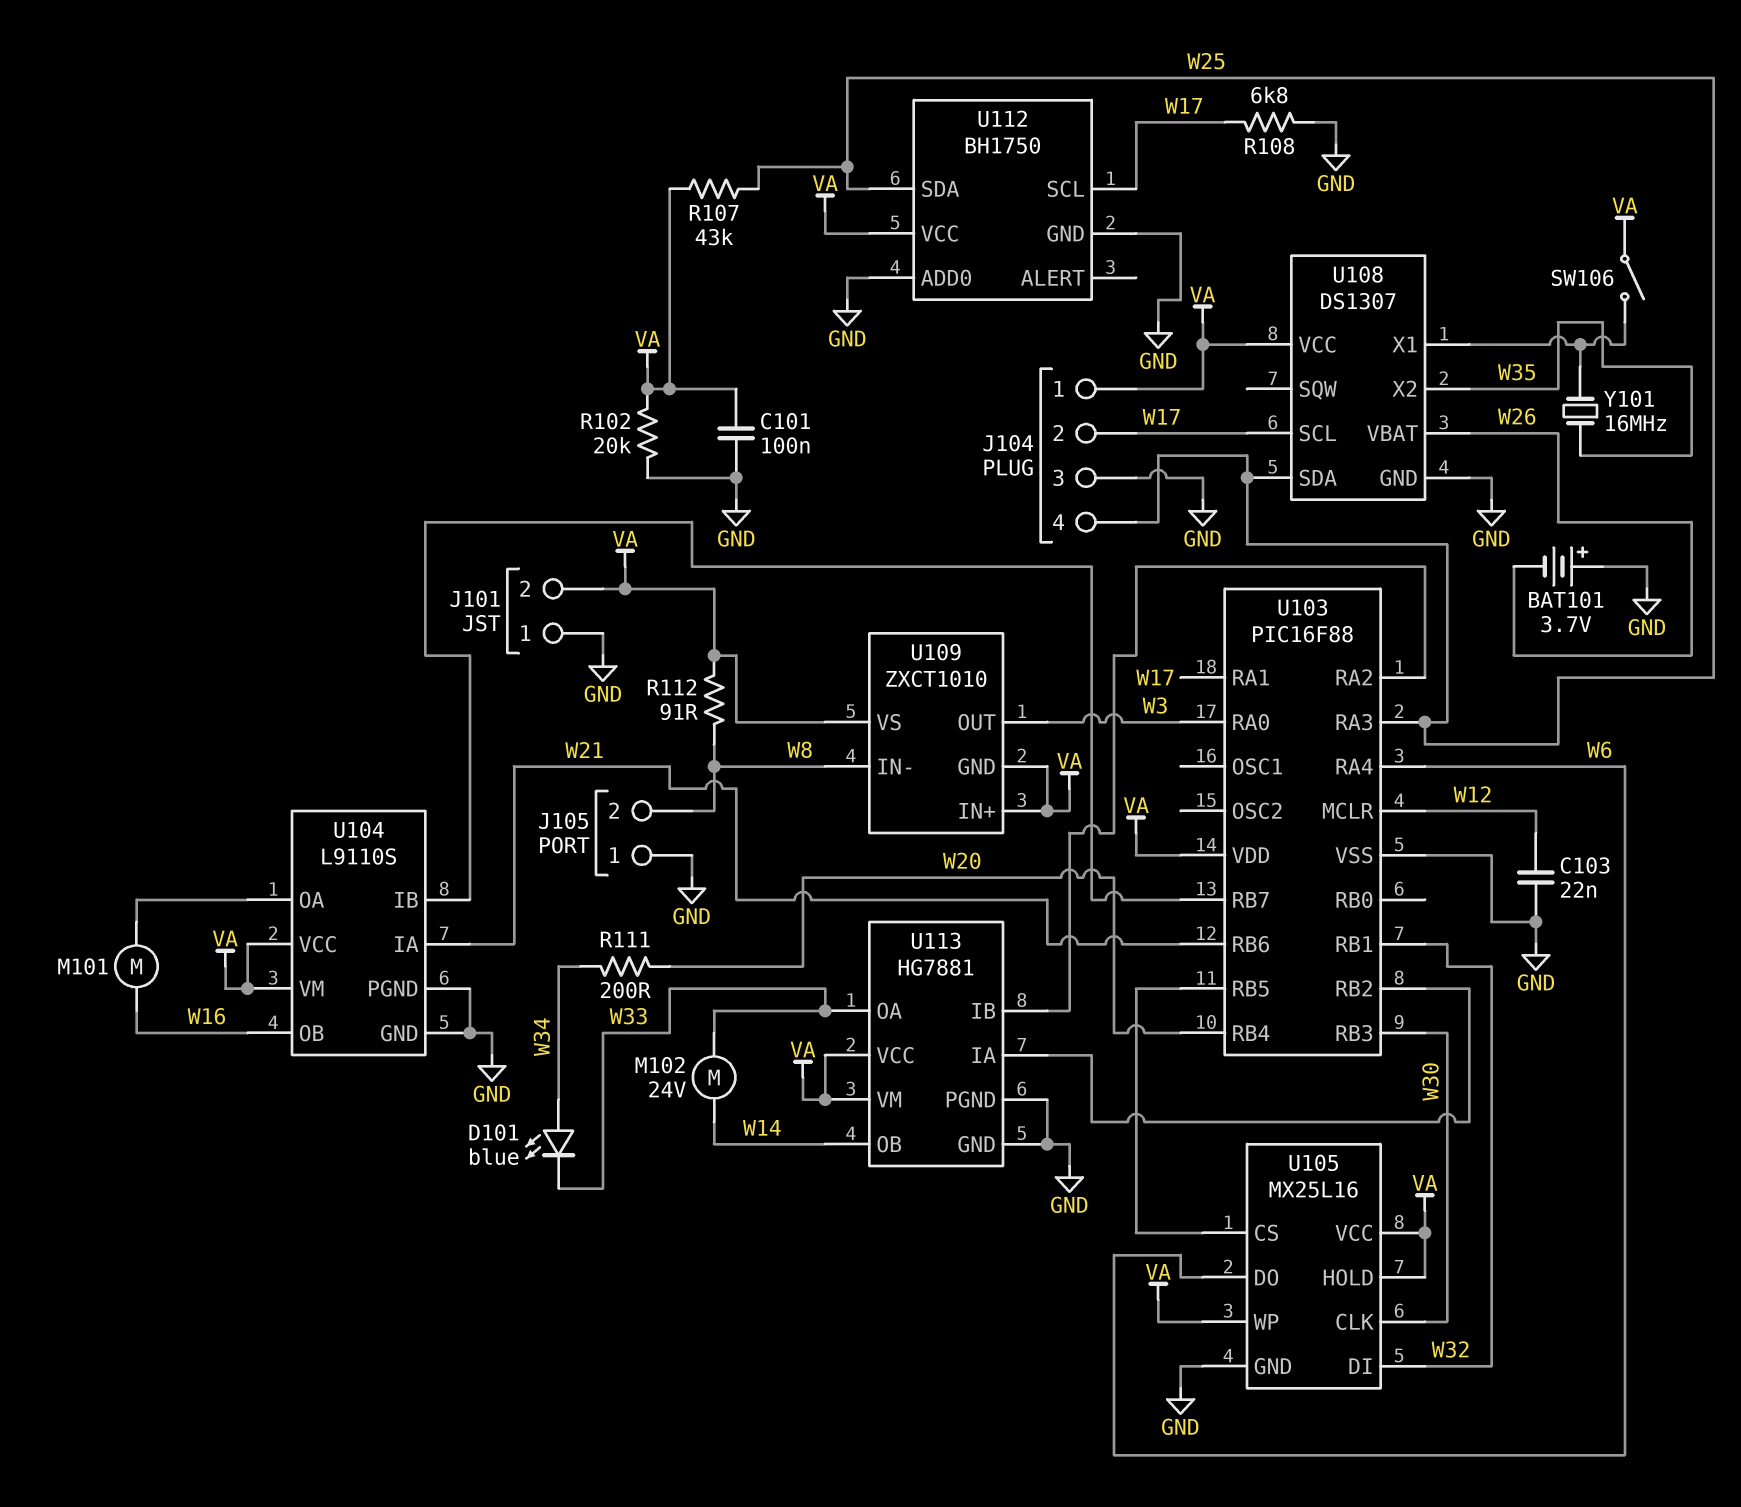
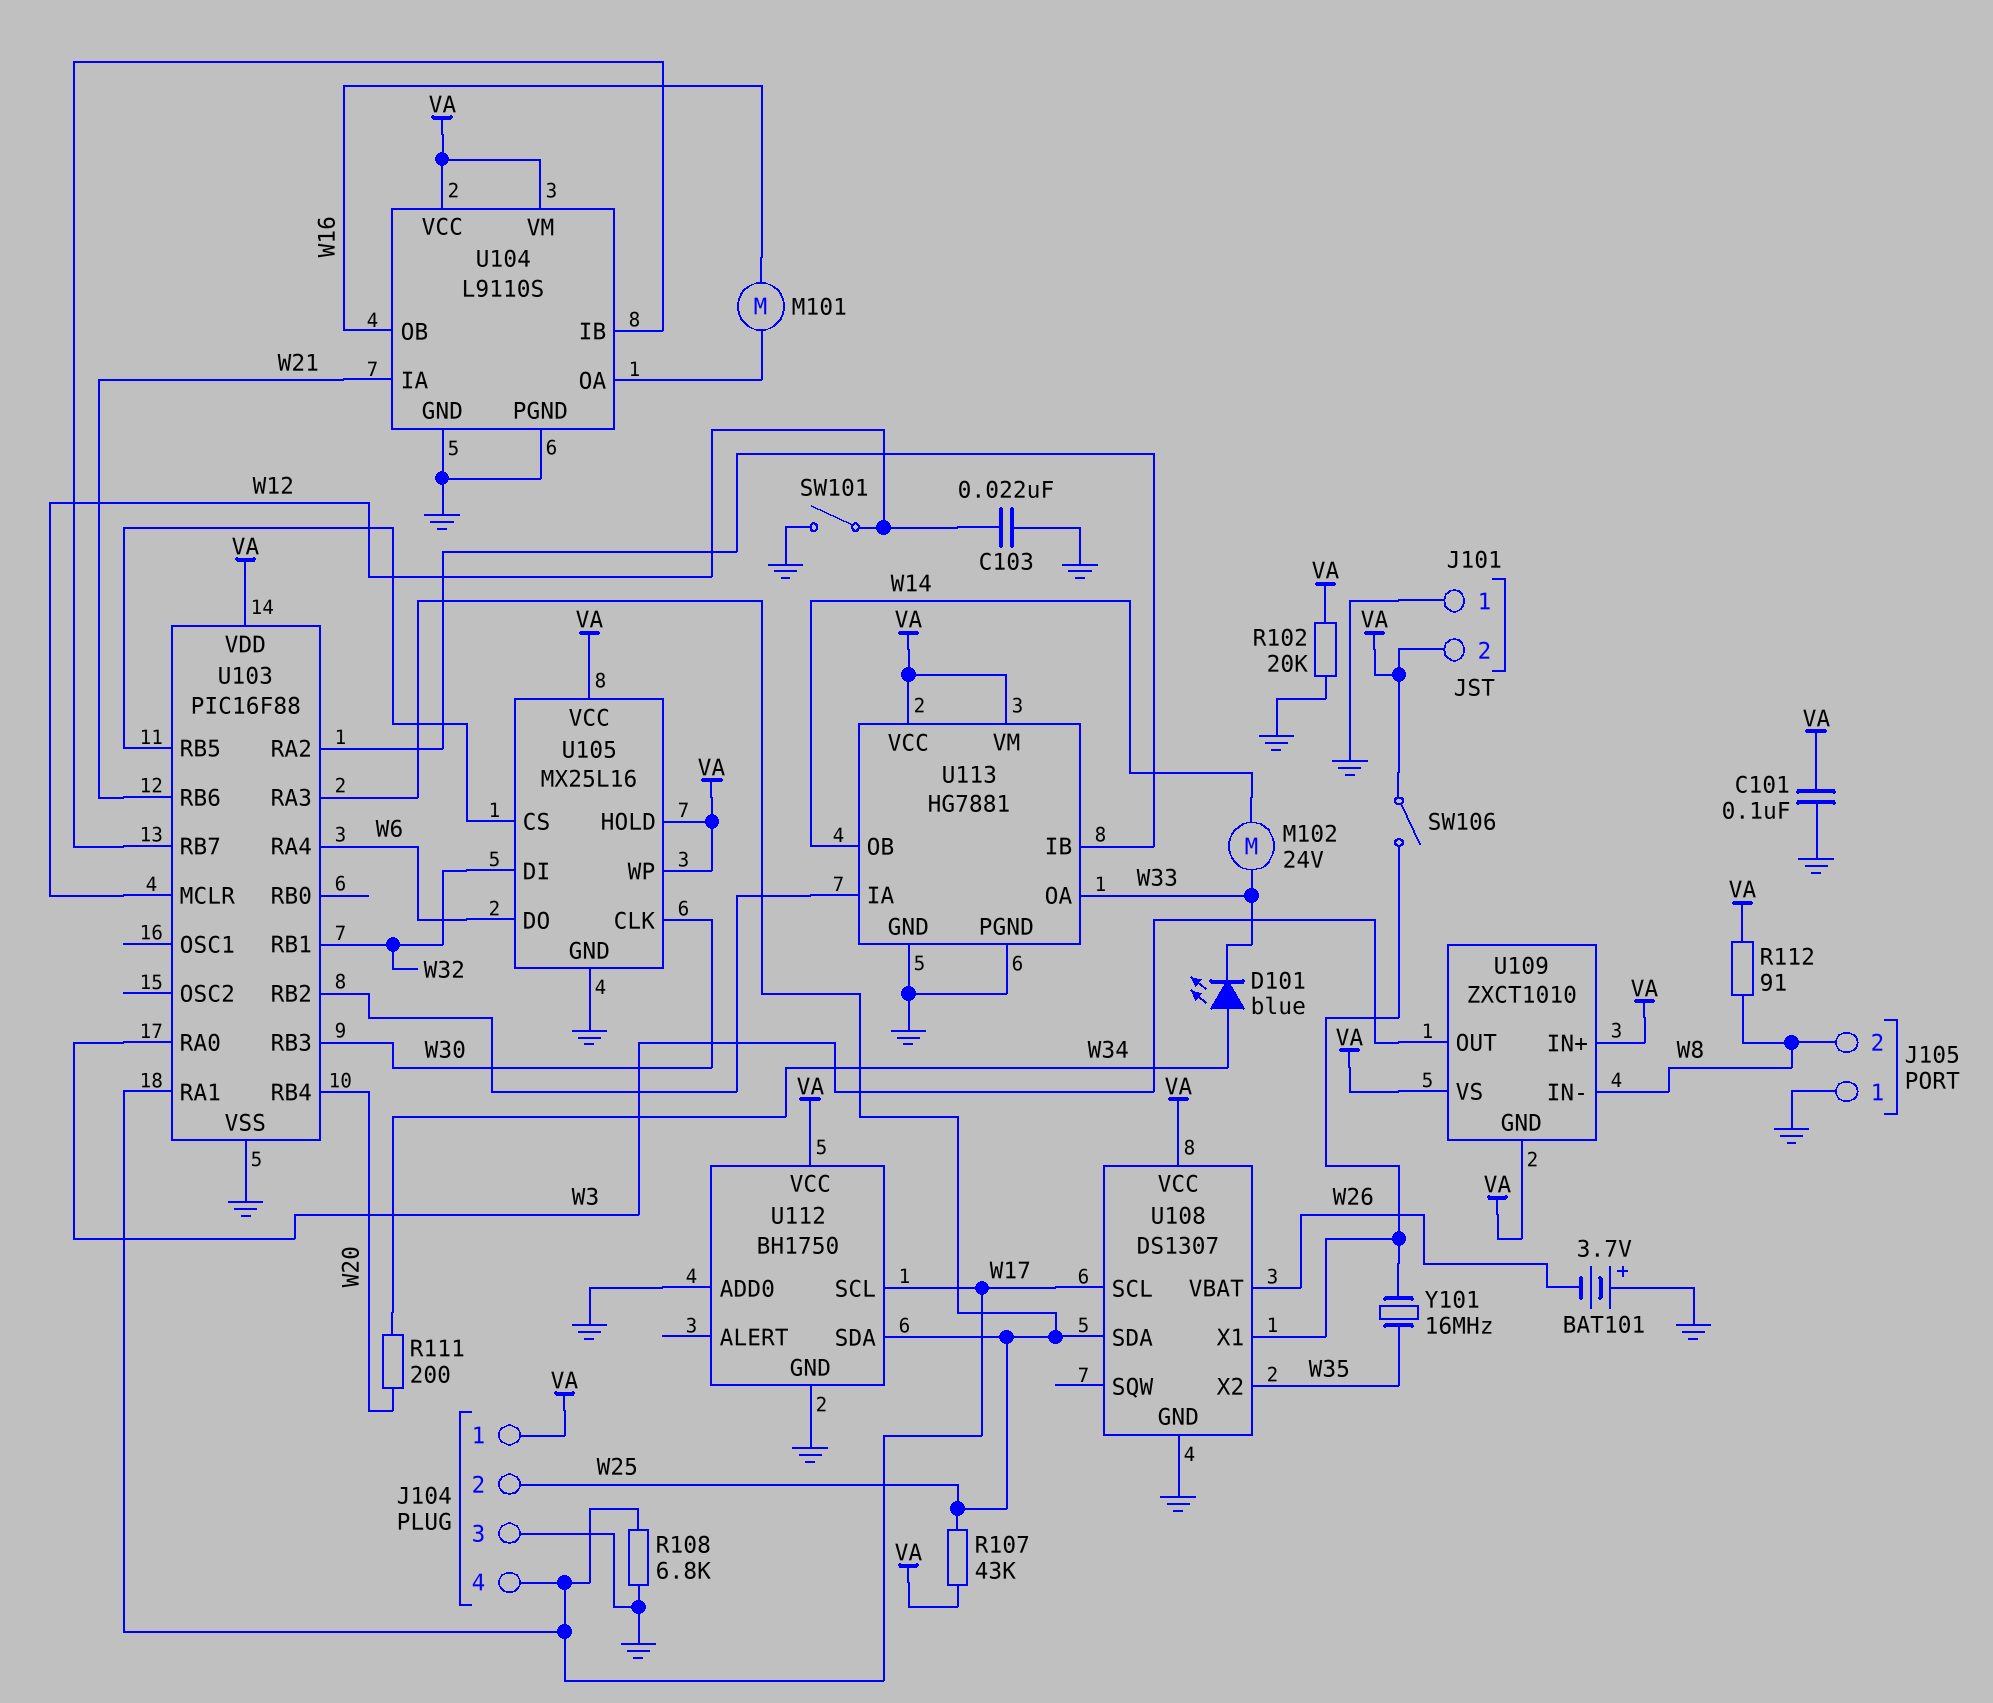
J104 pin 2: W17 -> W25
J104 pin 4: W25 -> W17
SW101: none -> switch (GND, W12)

